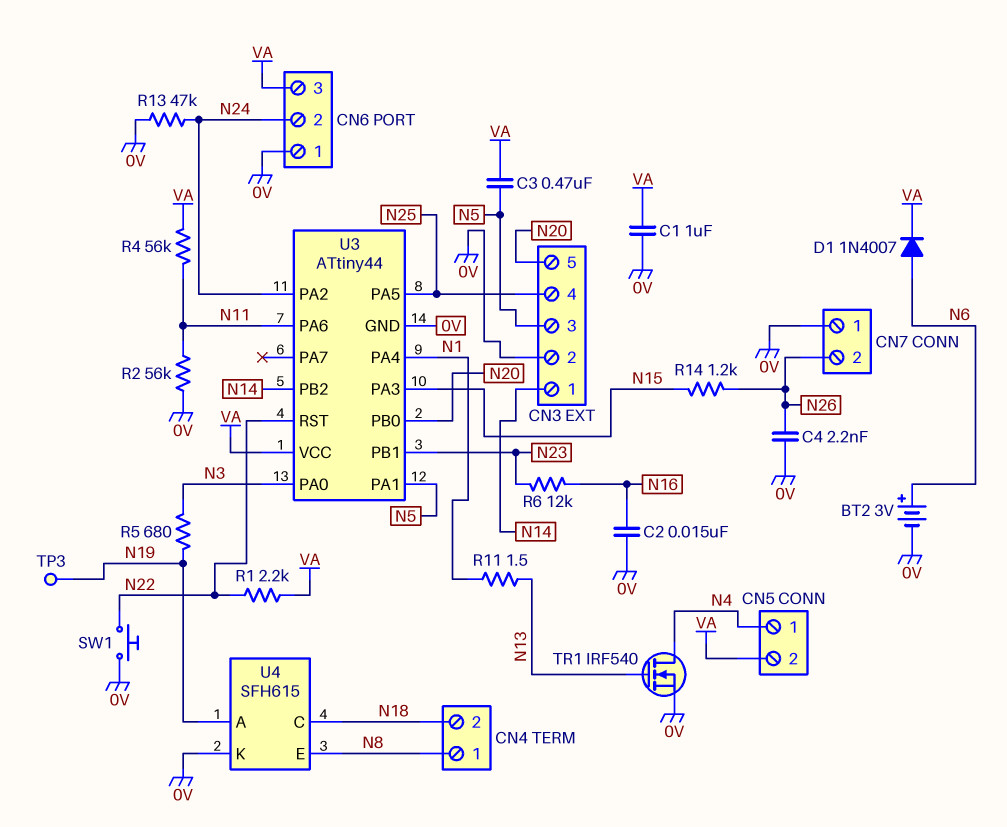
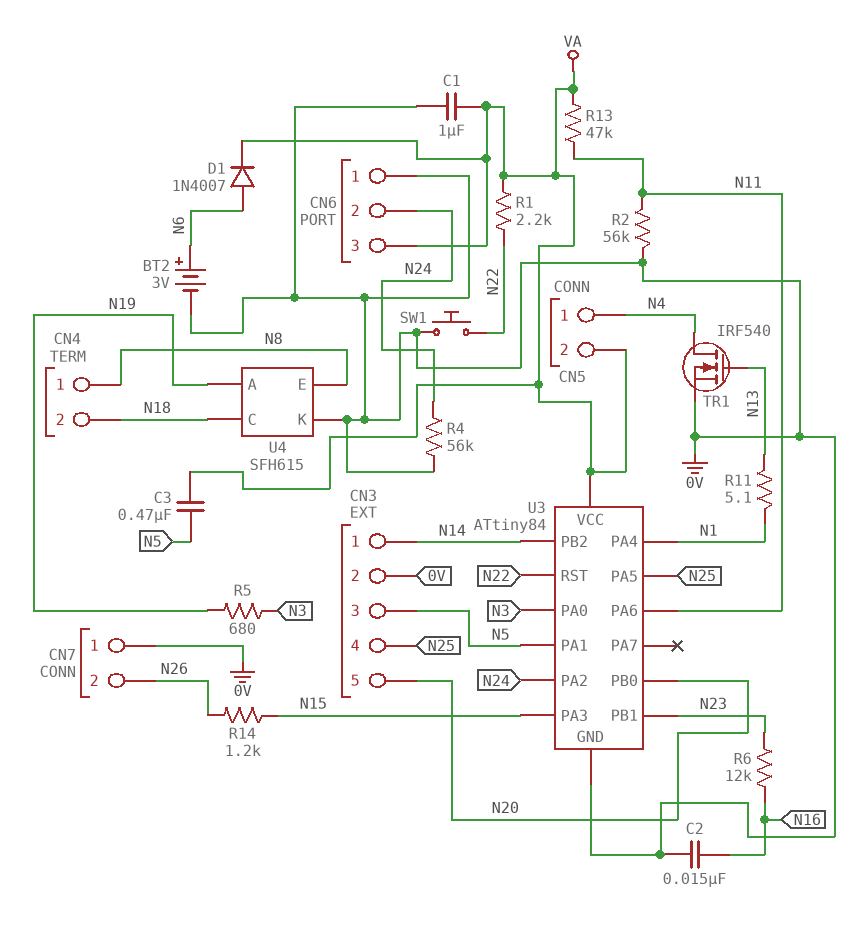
C4: 2.2nF (0V, N26) -> none
R4: 56k (N11, VA) -> 56k (0V, N24)
R11: 1.5 (N1, N13) -> 5.1 (N1, N13)
R13: 47k (0V, N24) -> 47k (N11, VA)
TP3: test point (N19) -> none
U3: ATtiny44 -> ATtiny84

